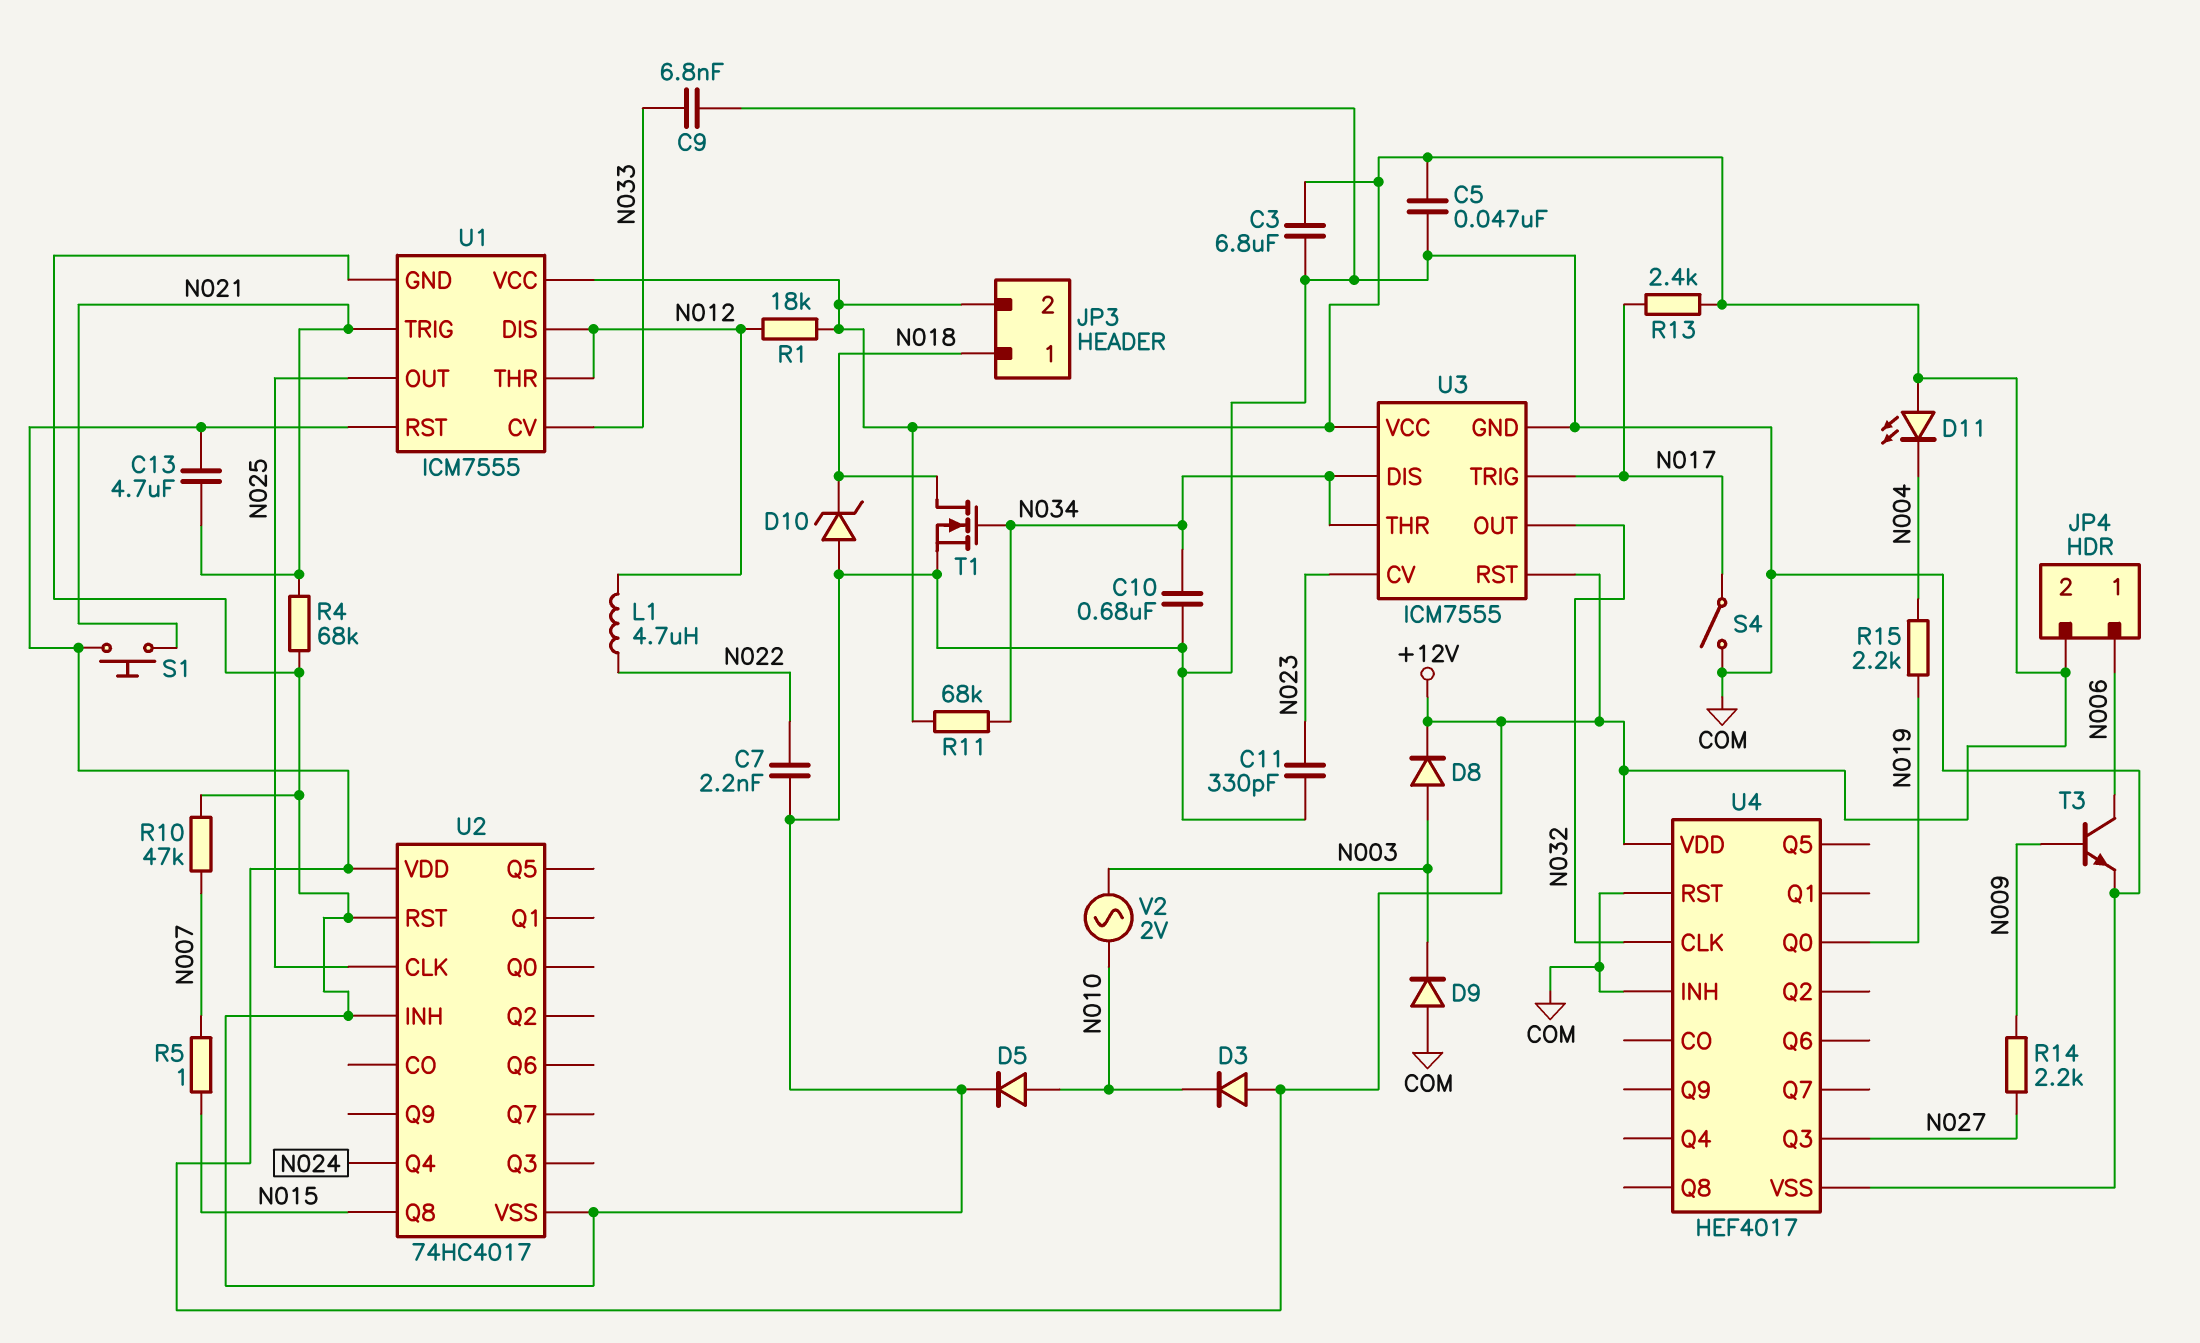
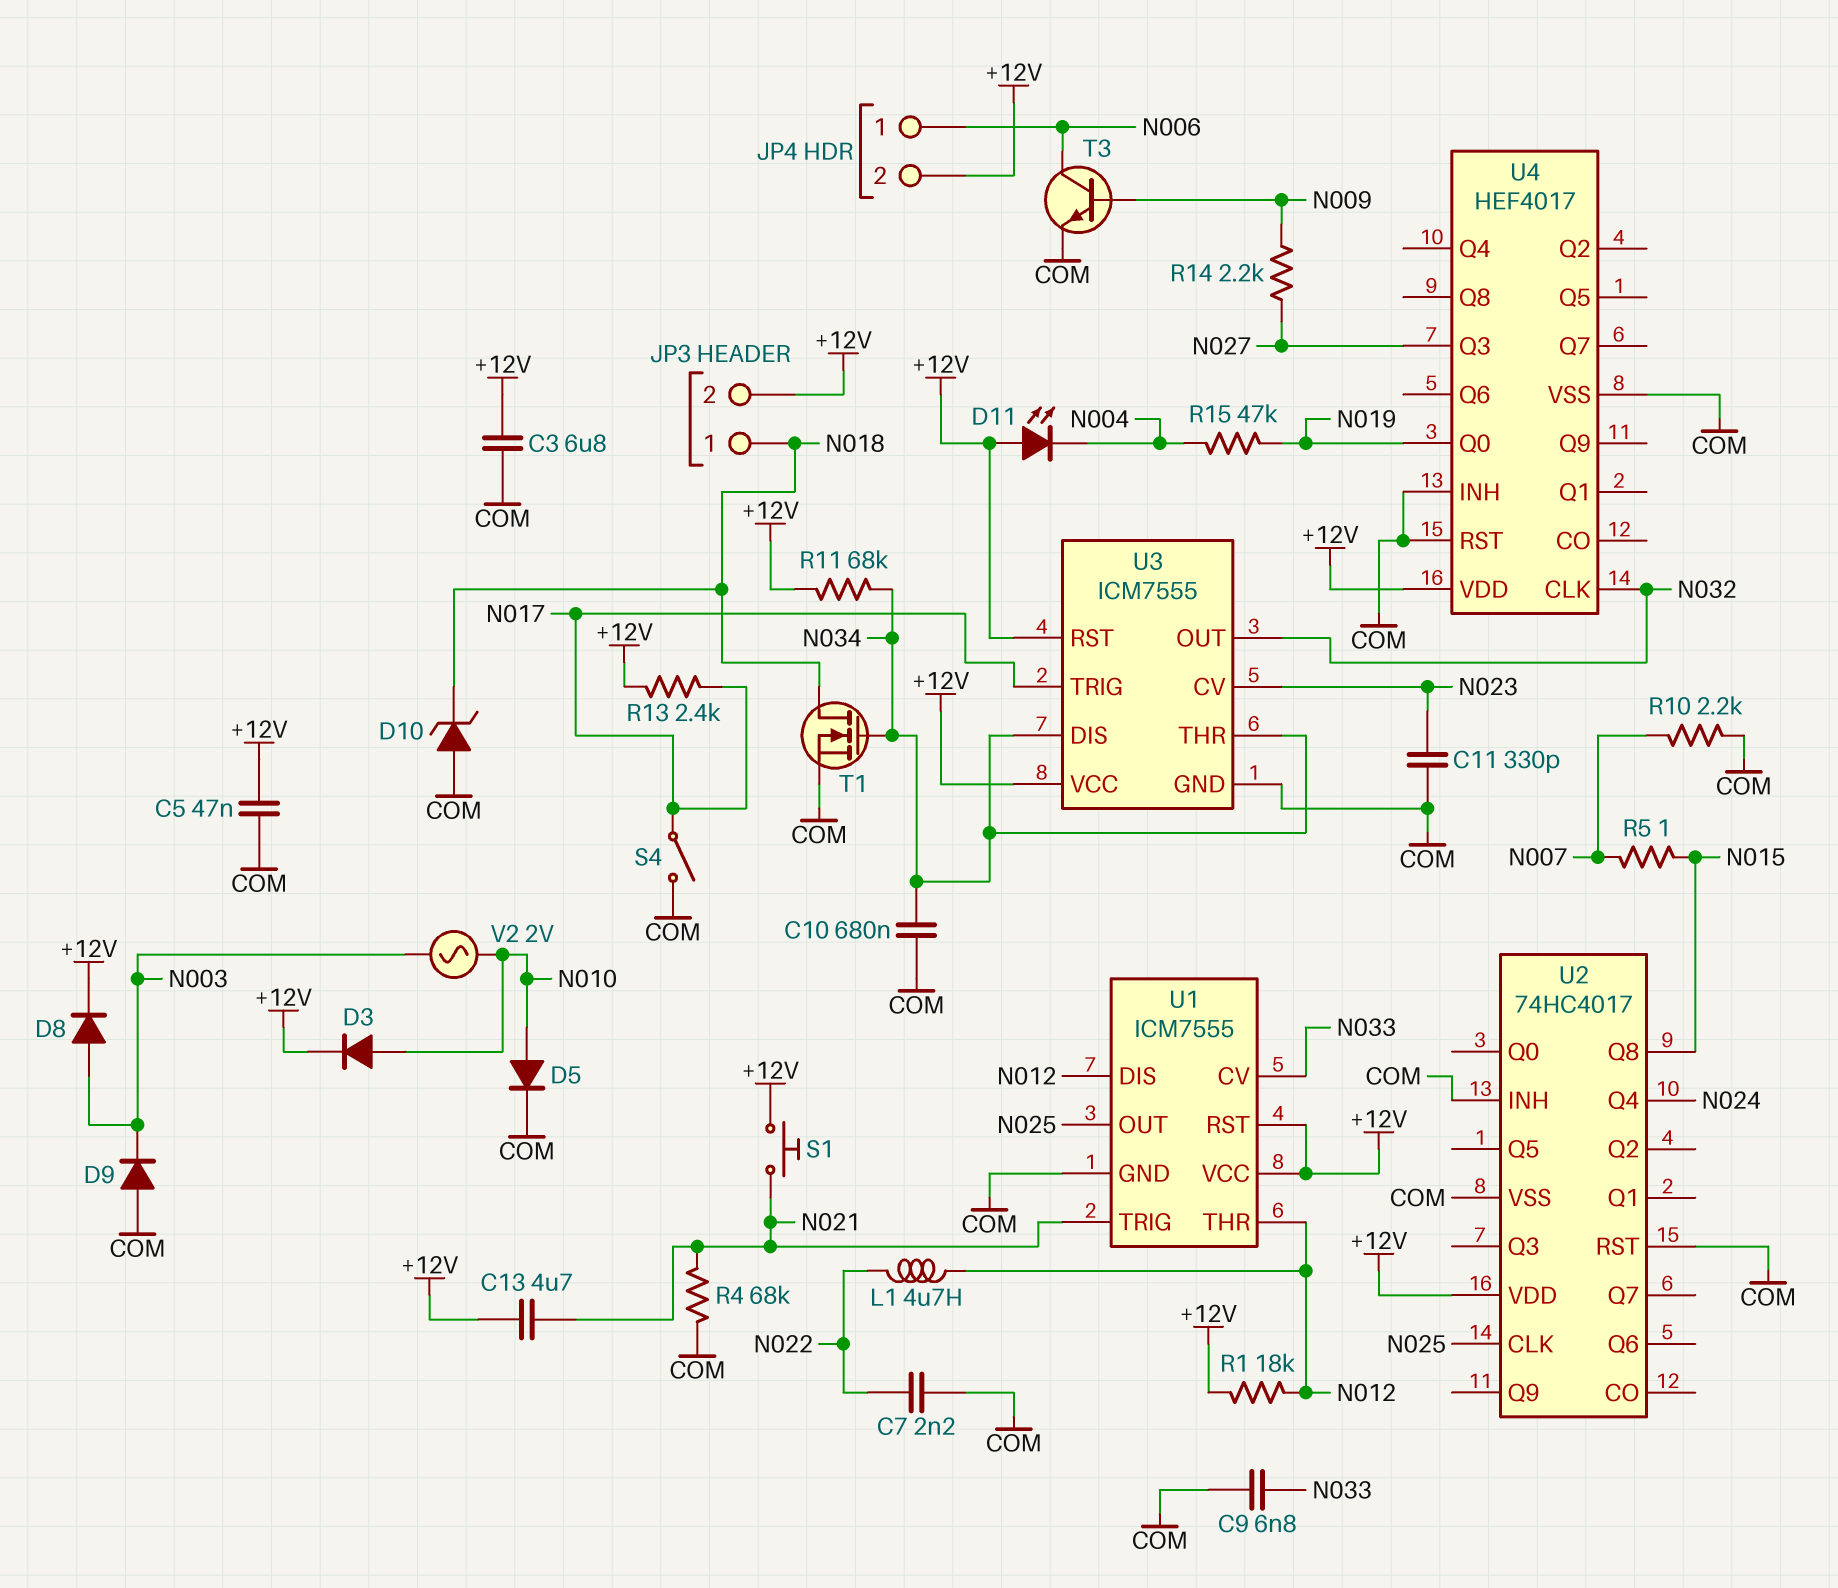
D3: diode (A +12V, K N010) -> diode (A N010, K +12V)
R10: 47k (COM, N007) -> 2.2k (COM, N007)
R15: 2.2k (N004, N019) -> 47k (N004, N019)

